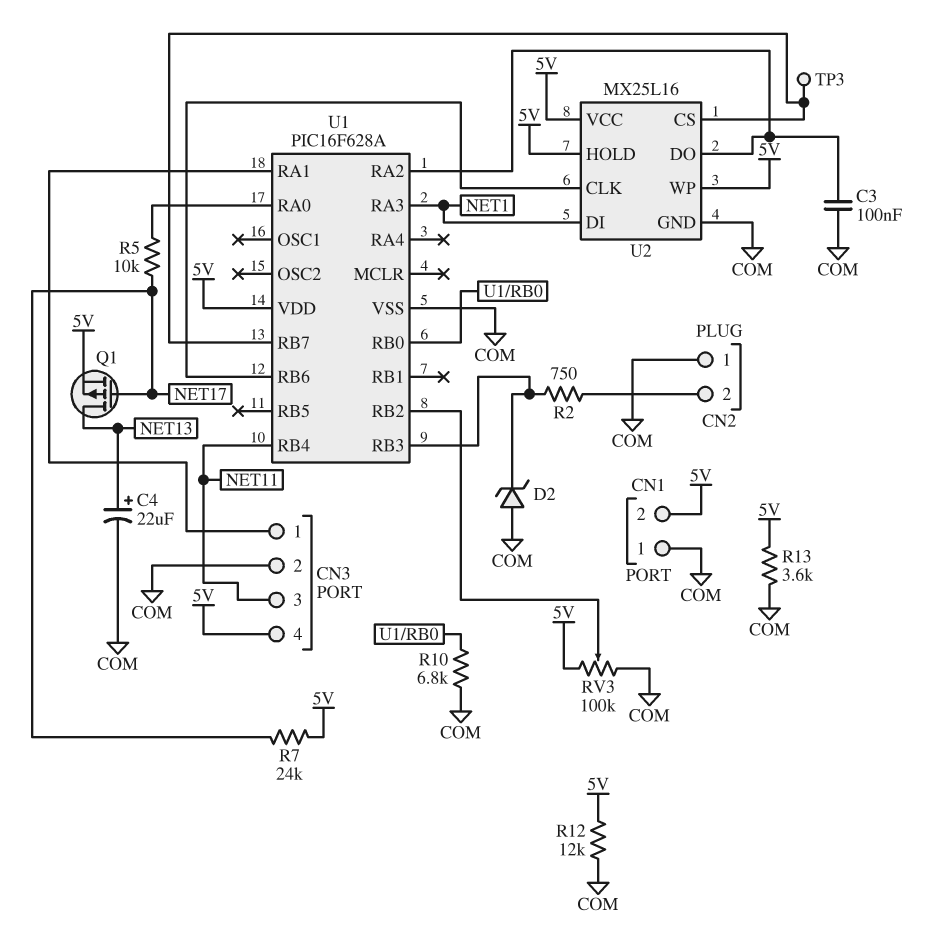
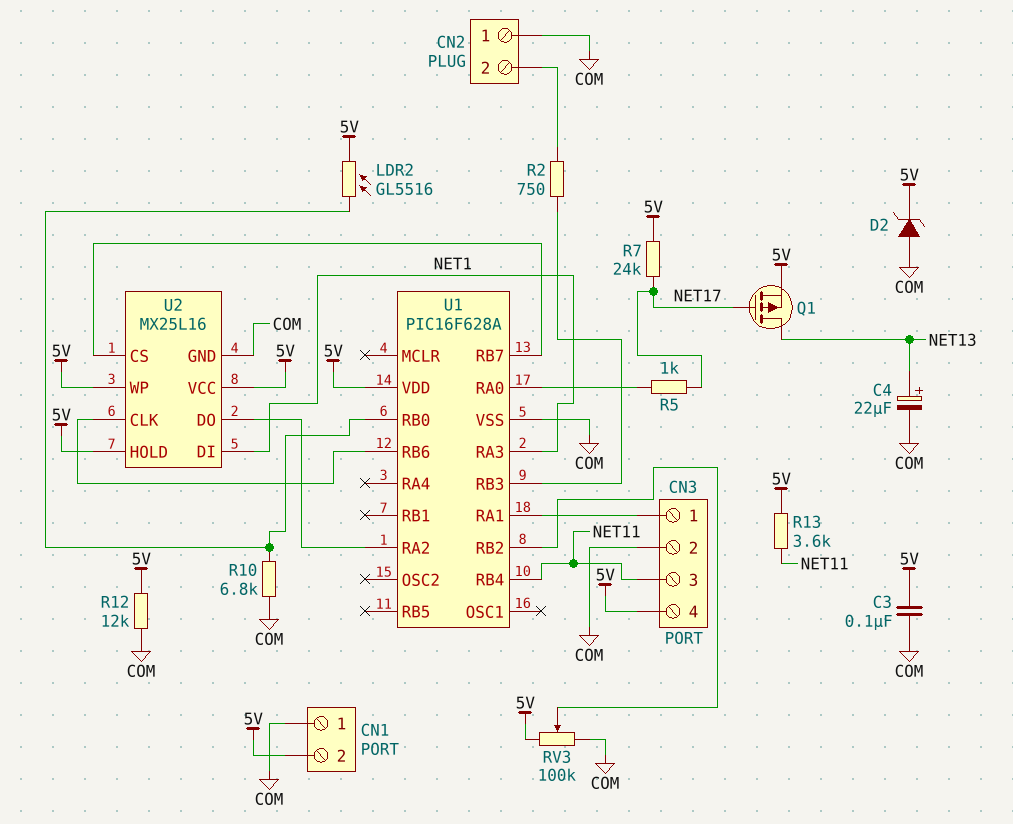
C3: 100nF (COM, U1/RA2) -> 100nF (5V, COM)
D2: zener (A COM, K U1/RB3) -> zener (A COM, K 5V)
LDR2: none -> GL5516 (5V, U1/RB0)
R5: 10k (NET17, U1/RA0) -> 1k (NET17, U1/RA0)
R13: 3.6k (5V, COM) -> 3.6k (5V, NET11)
TP3: test point (U1/RB7) -> none

